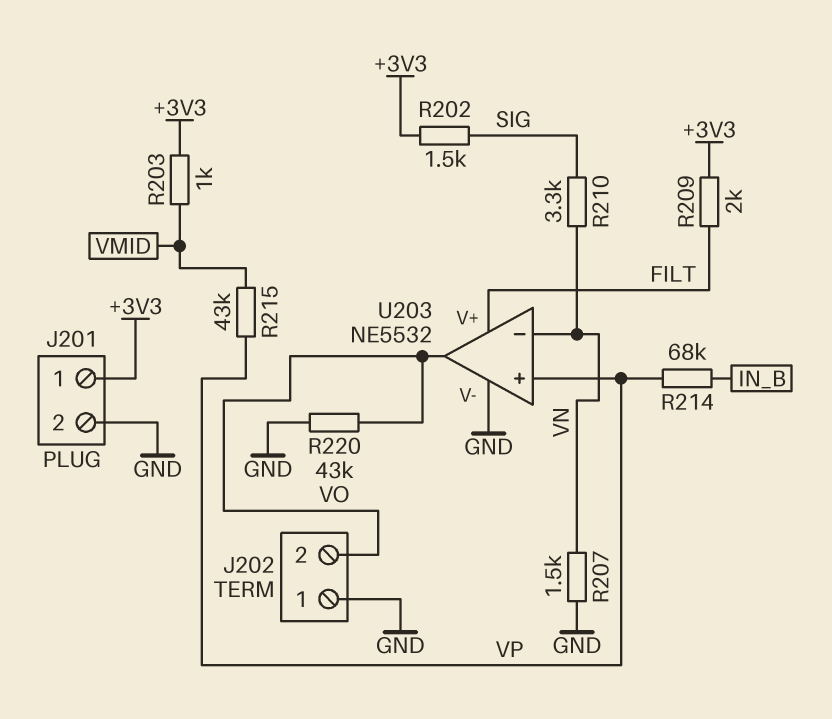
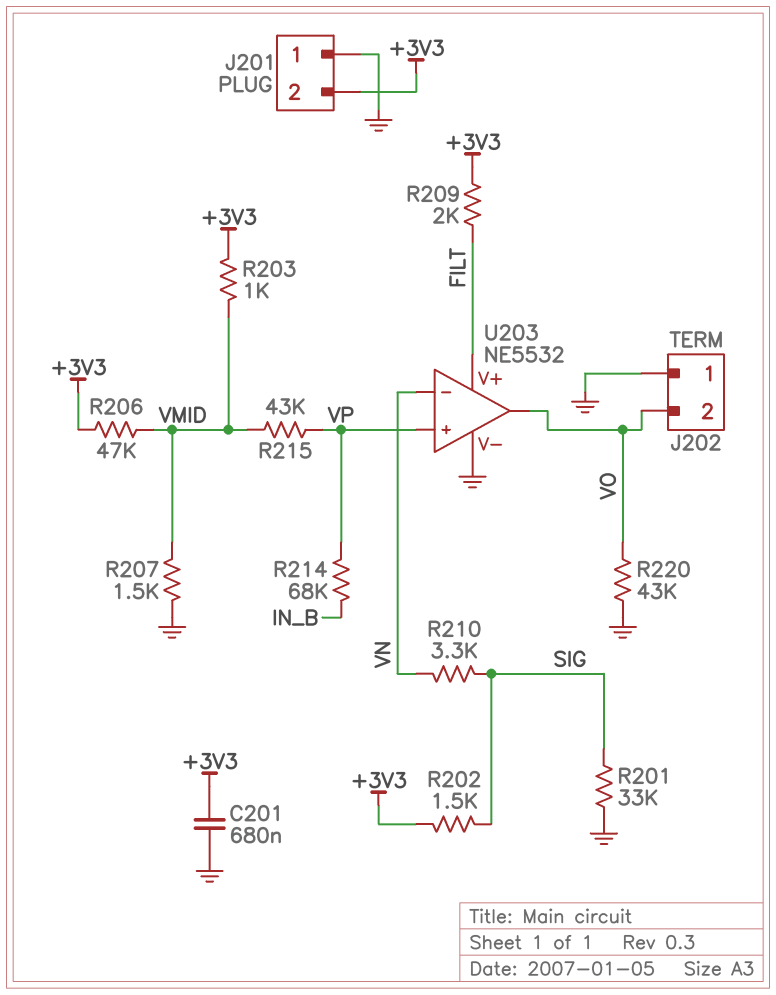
C201: none -> 680nF (+3V3, GND)
J201 pin 1: +3V3 -> GND
J201 pin 2: GND -> +3V3
R201: none -> 33k (GND, SIG)
R206: none -> 47k (+3V3, VMID)
R207: 1.5k (GND, VN) -> 1.5k (GND, VMID)

